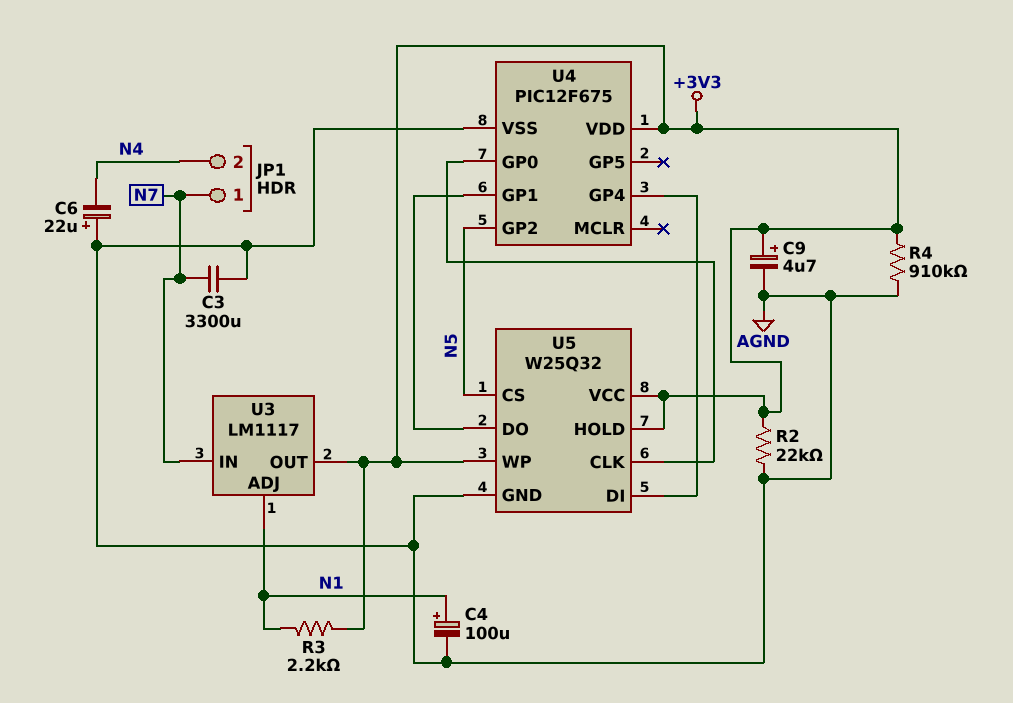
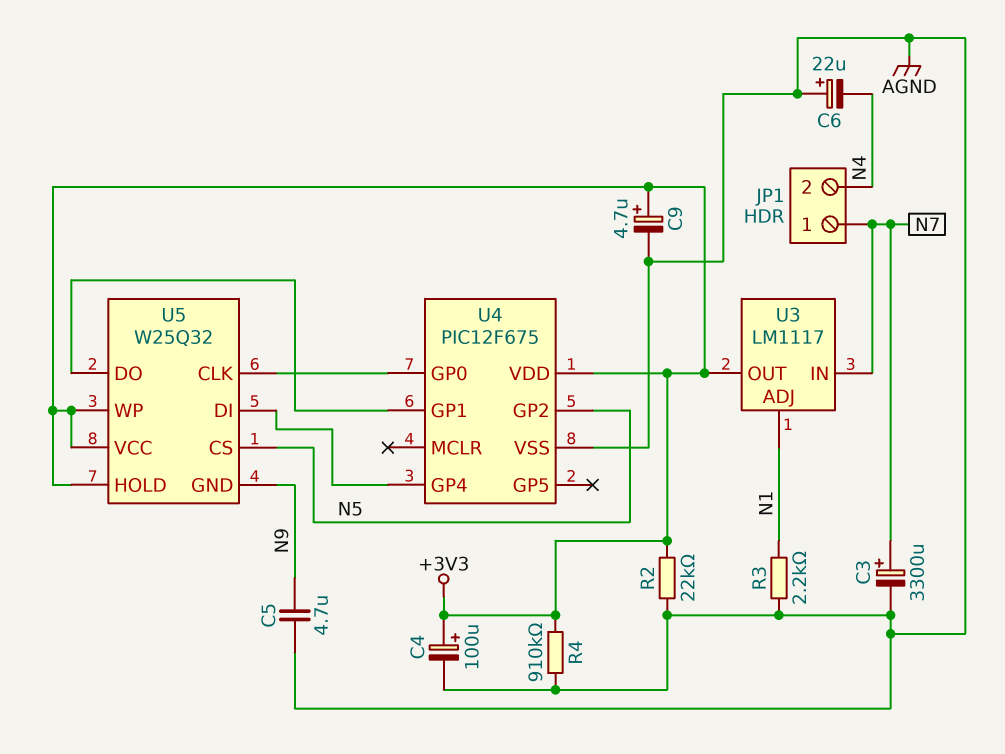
C3: 3300uF (AGND, N7) -> 3300uF (plus N7, minus AGND)
C4: 100uF (plus N1, minus AGND) -> 100uF (plus +3V3, minus AGND)
C5: none -> 4.7uF (AGND, N9)
R3: 2.2k (+3V3, N1) -> 2.2k (AGND, N1)
U5 pin GND: AGND -> N9

